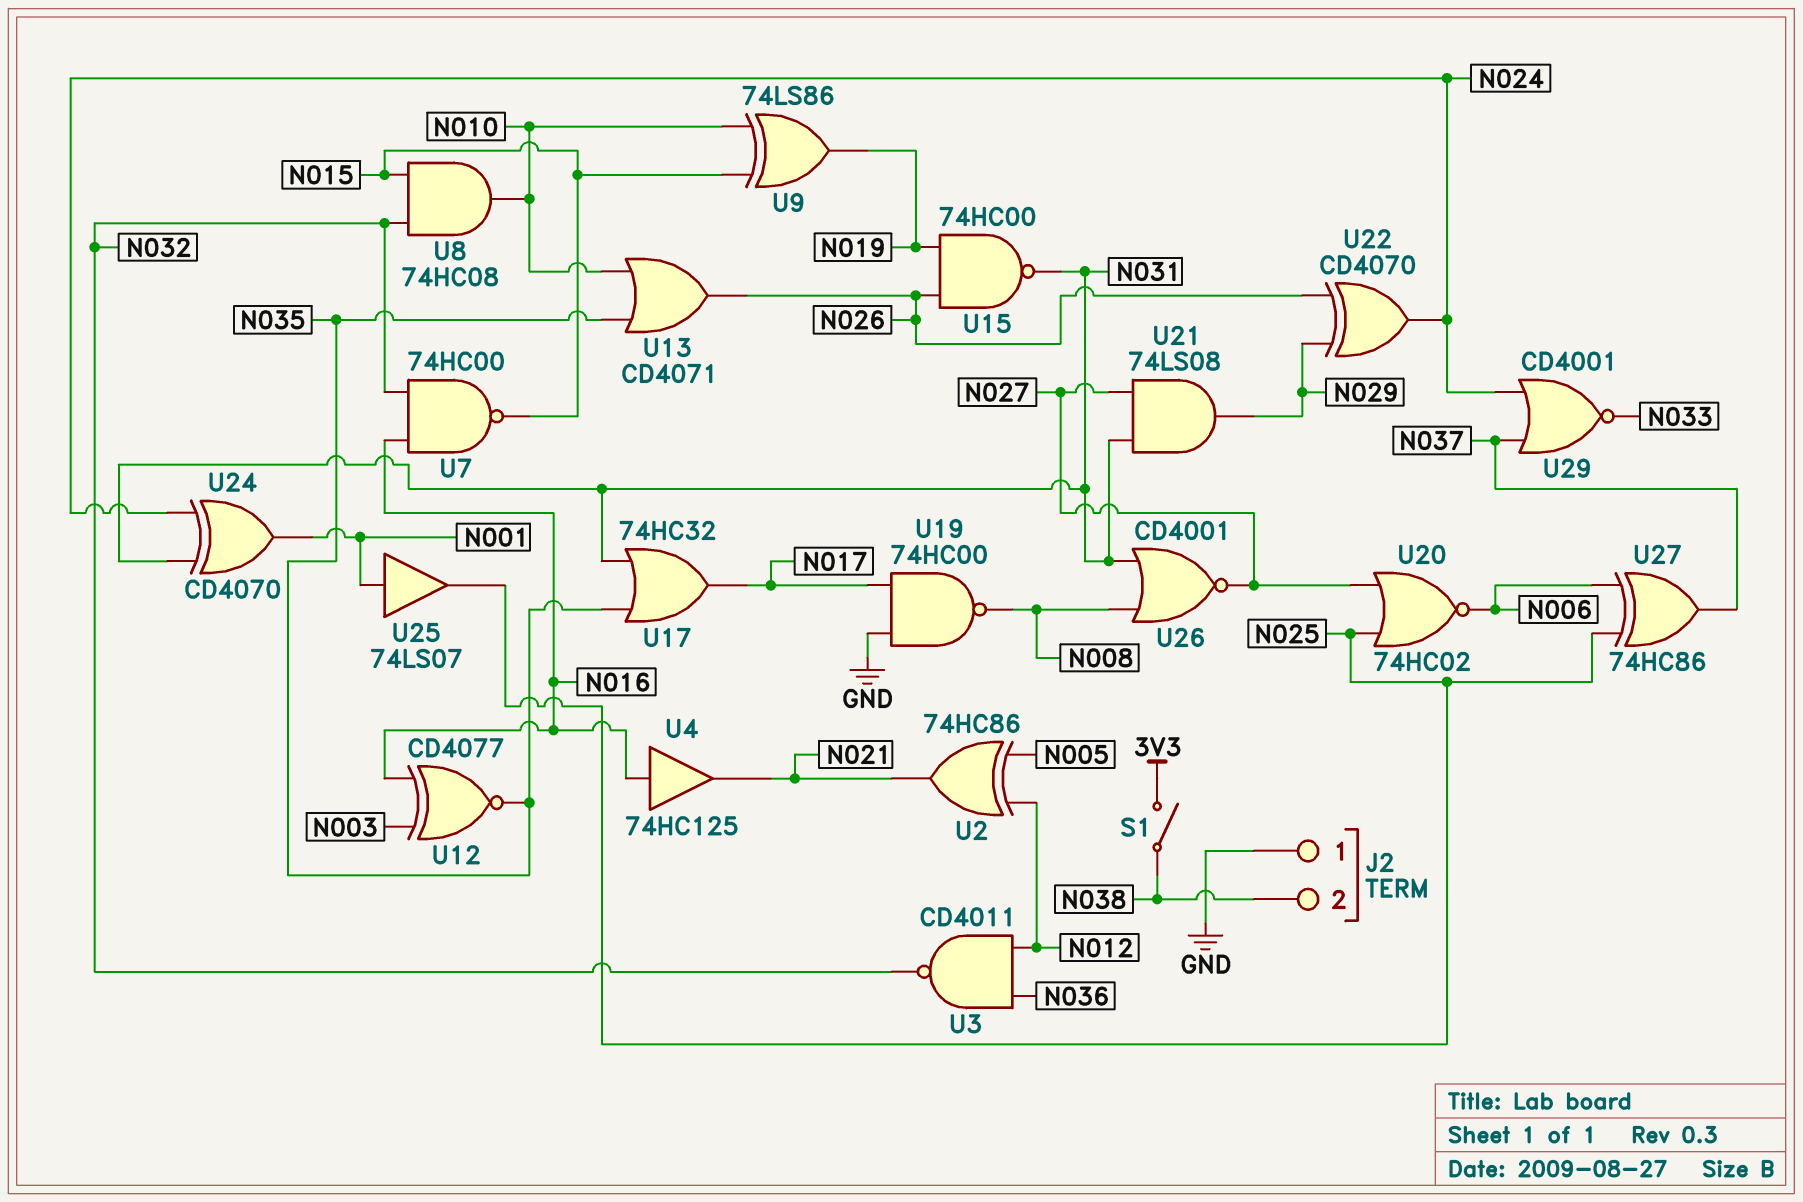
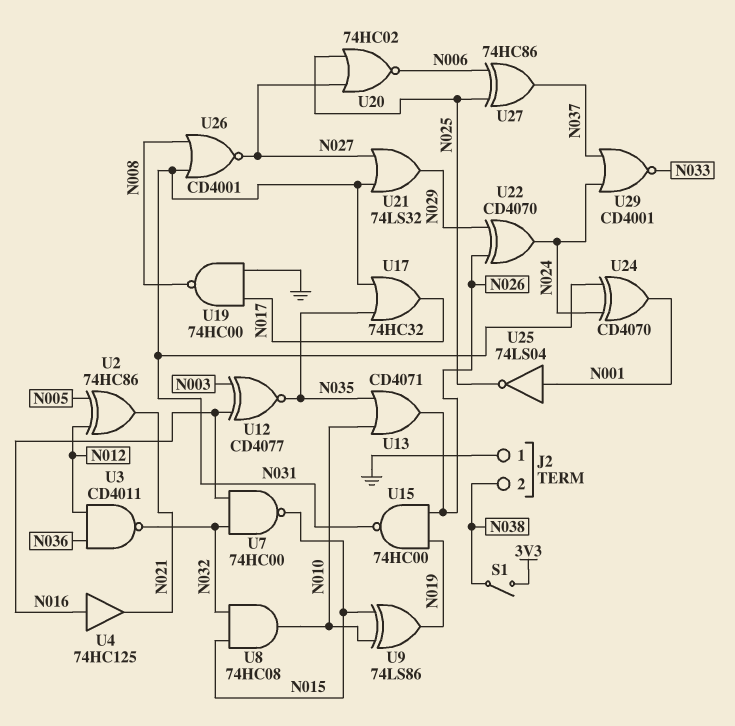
U21: AND 74LS08 (in N027, in N031, out N029) -> OR 74LS32 (in N027, in N031, out N029)
U25: buffer 74LS07 (in N001, out N025) -> NOT 74LS04 (in N001, out N025)

